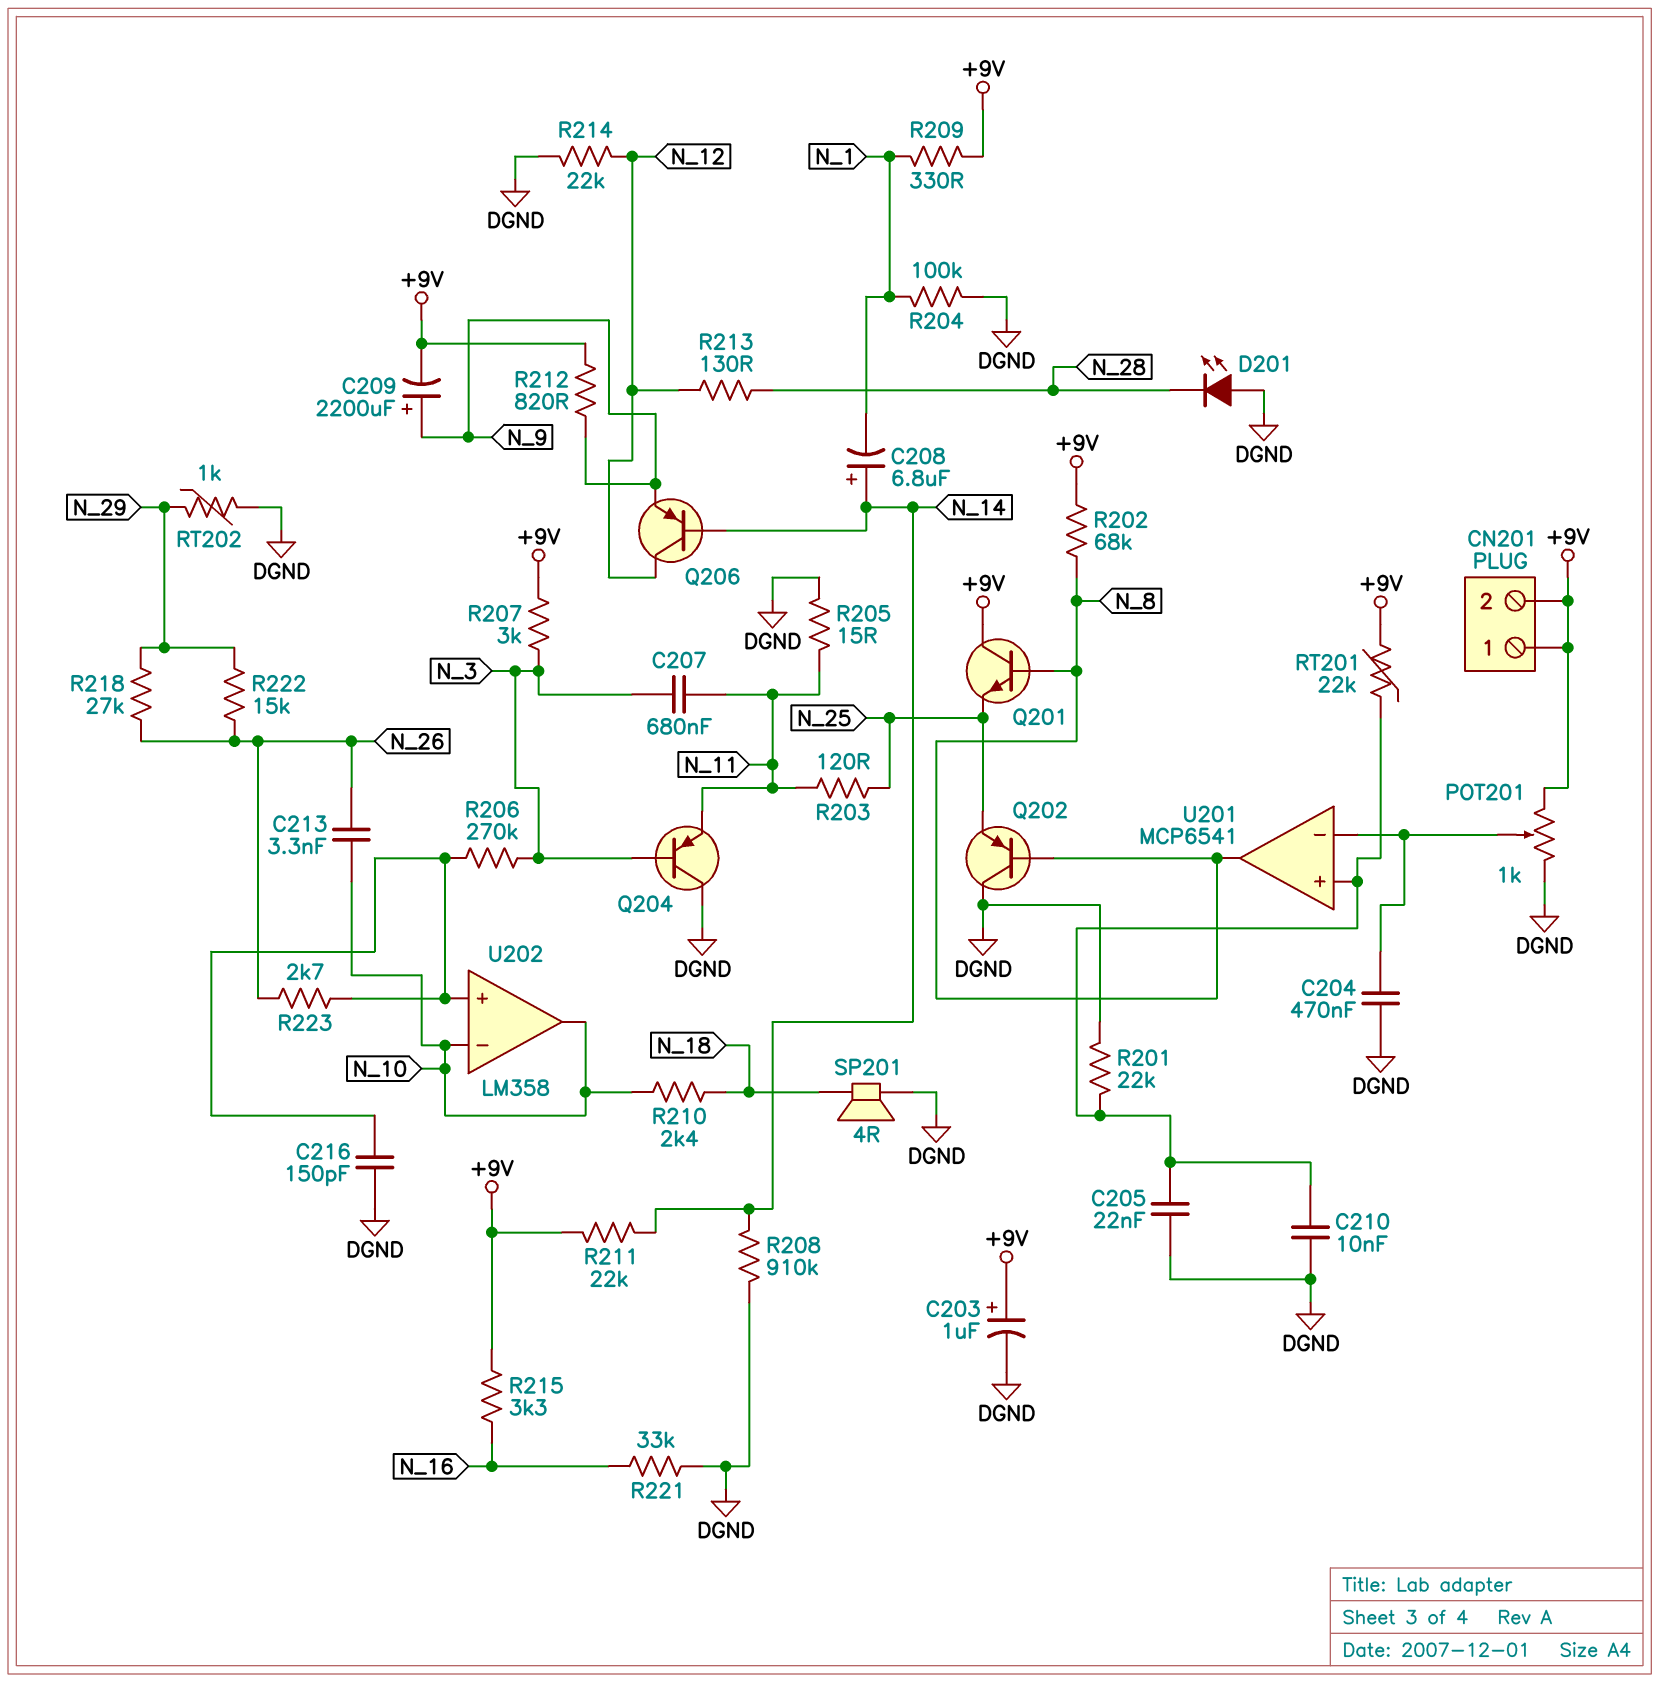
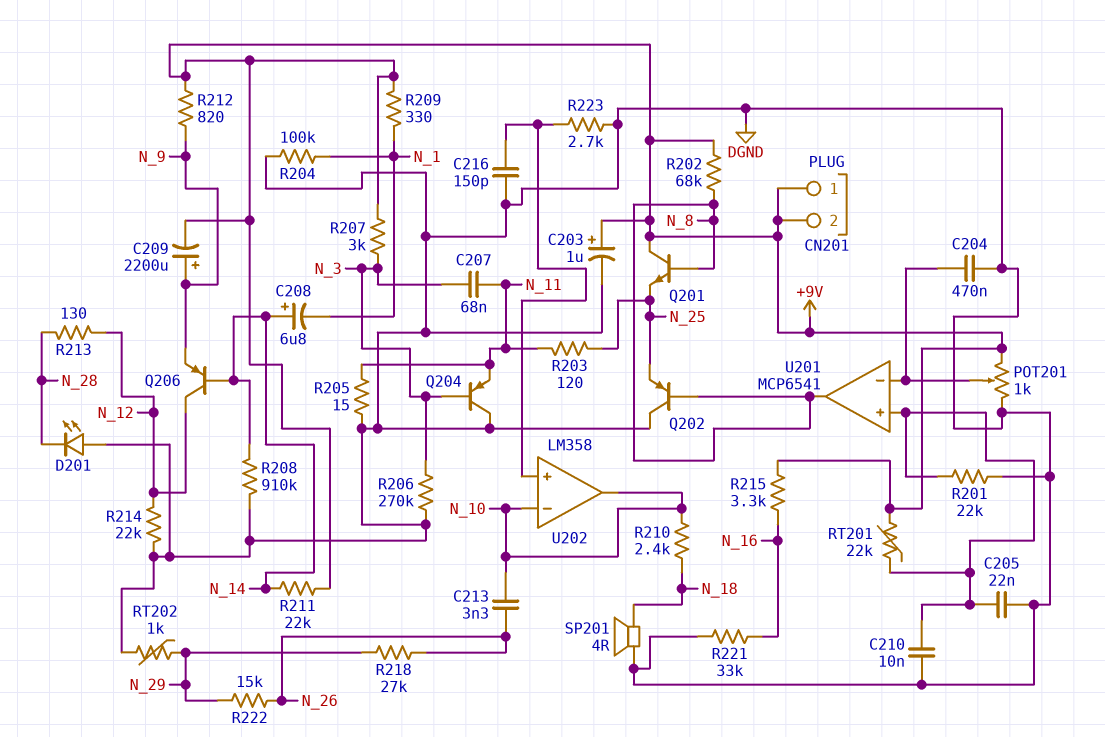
C207: 680nF (N_3, N_11) -> 68nF (N_3, N_11)
R206: 270k (N_3, U202/in+) -> 270k (DGND, N_3)
R223: 2.7k (N_26, U202/in+) -> 2.7k (DGND, U202/in+)

